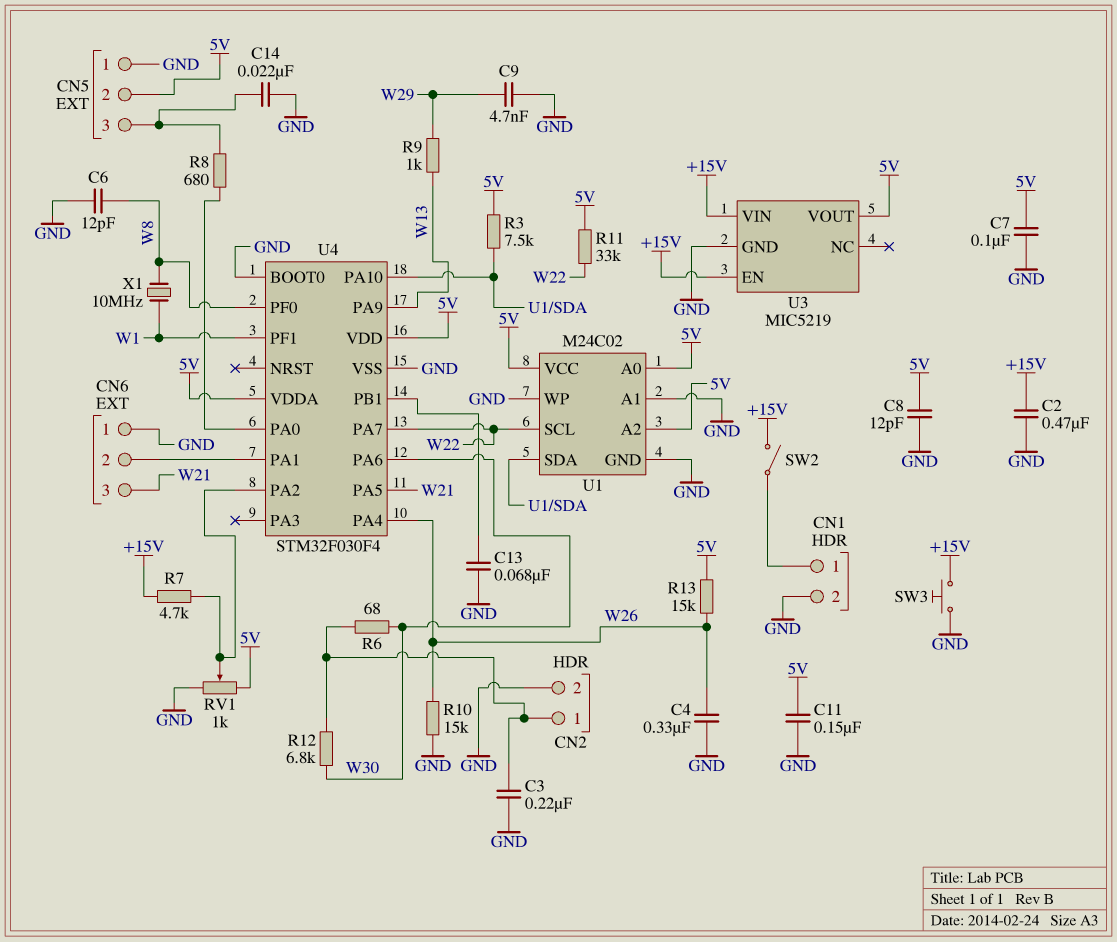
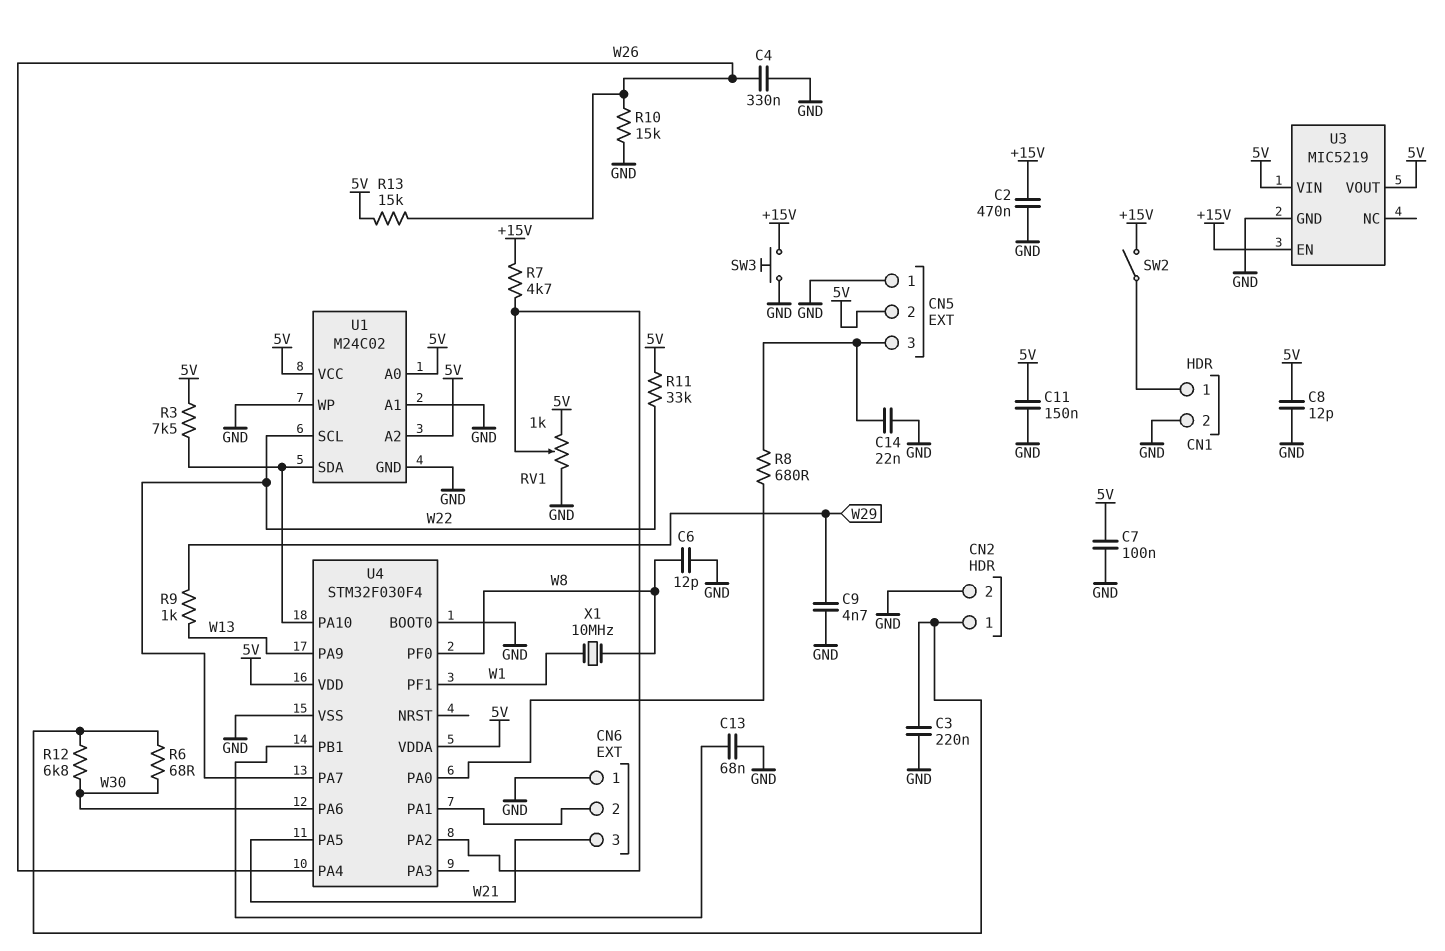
U3 pin VIN: +15V -> 5V

